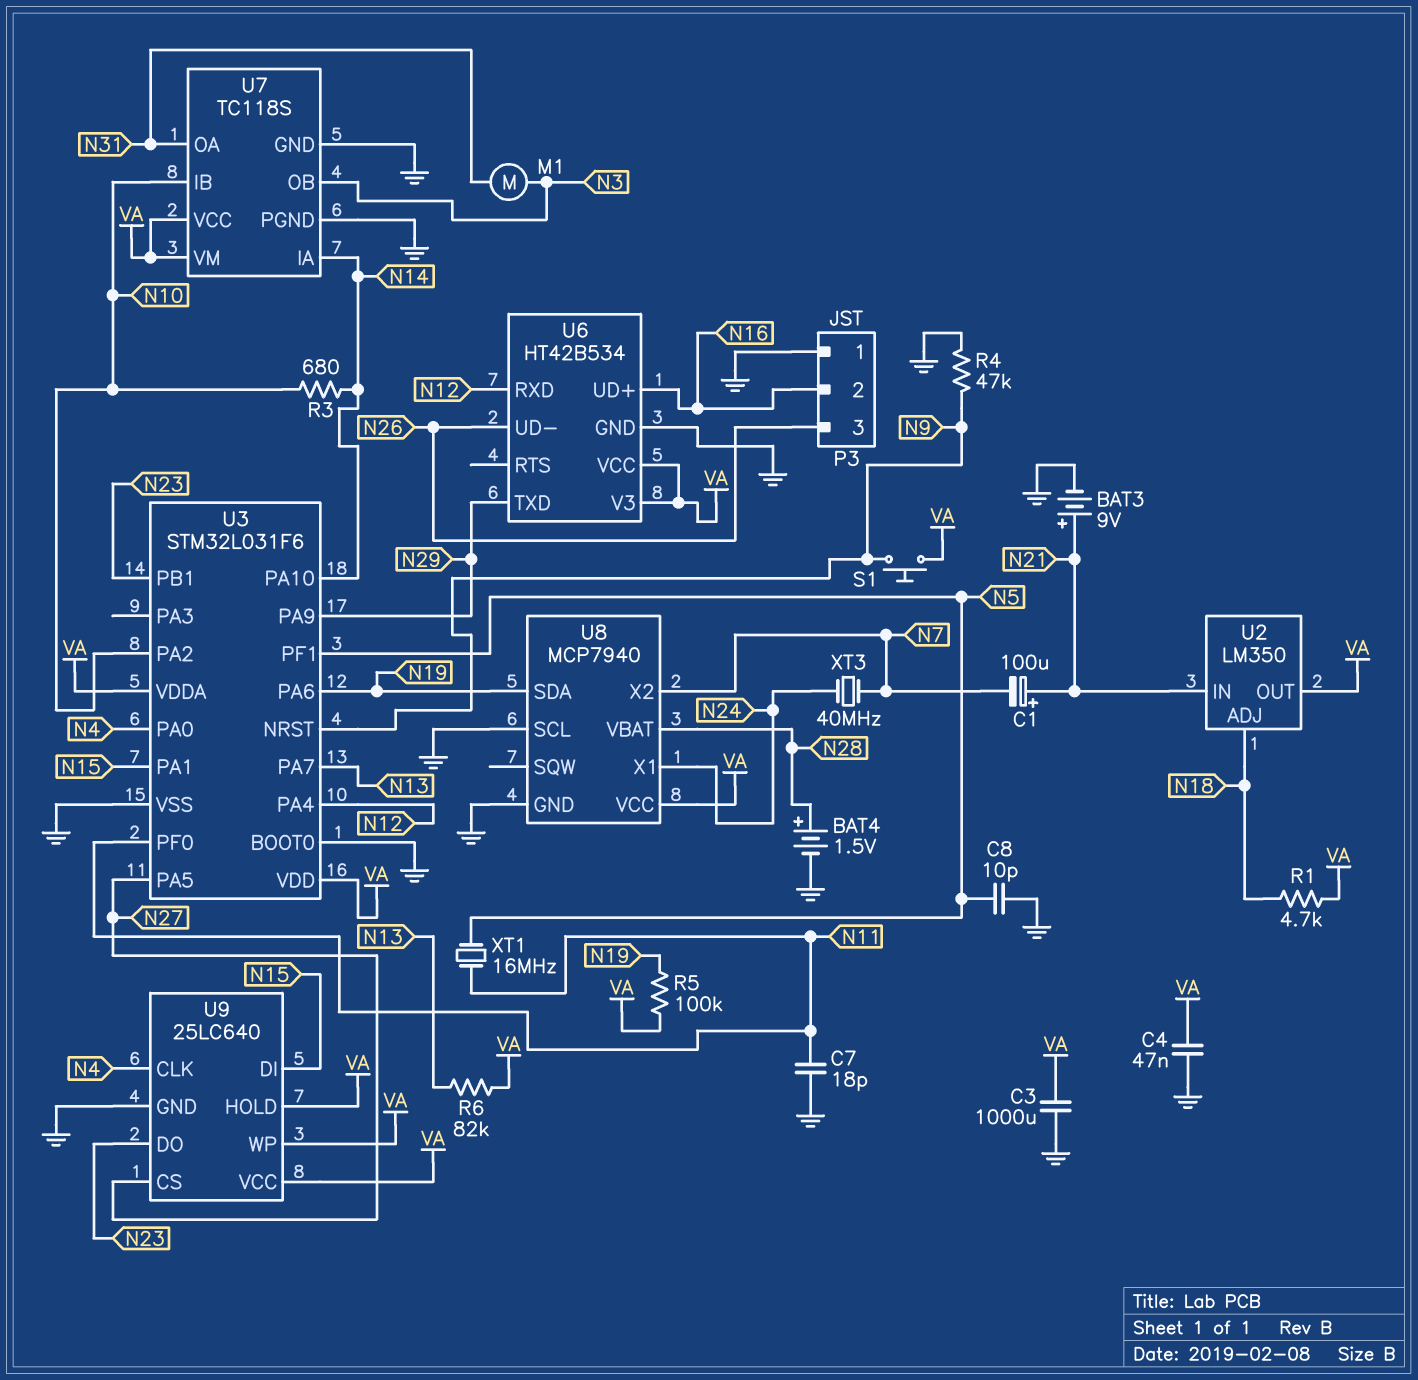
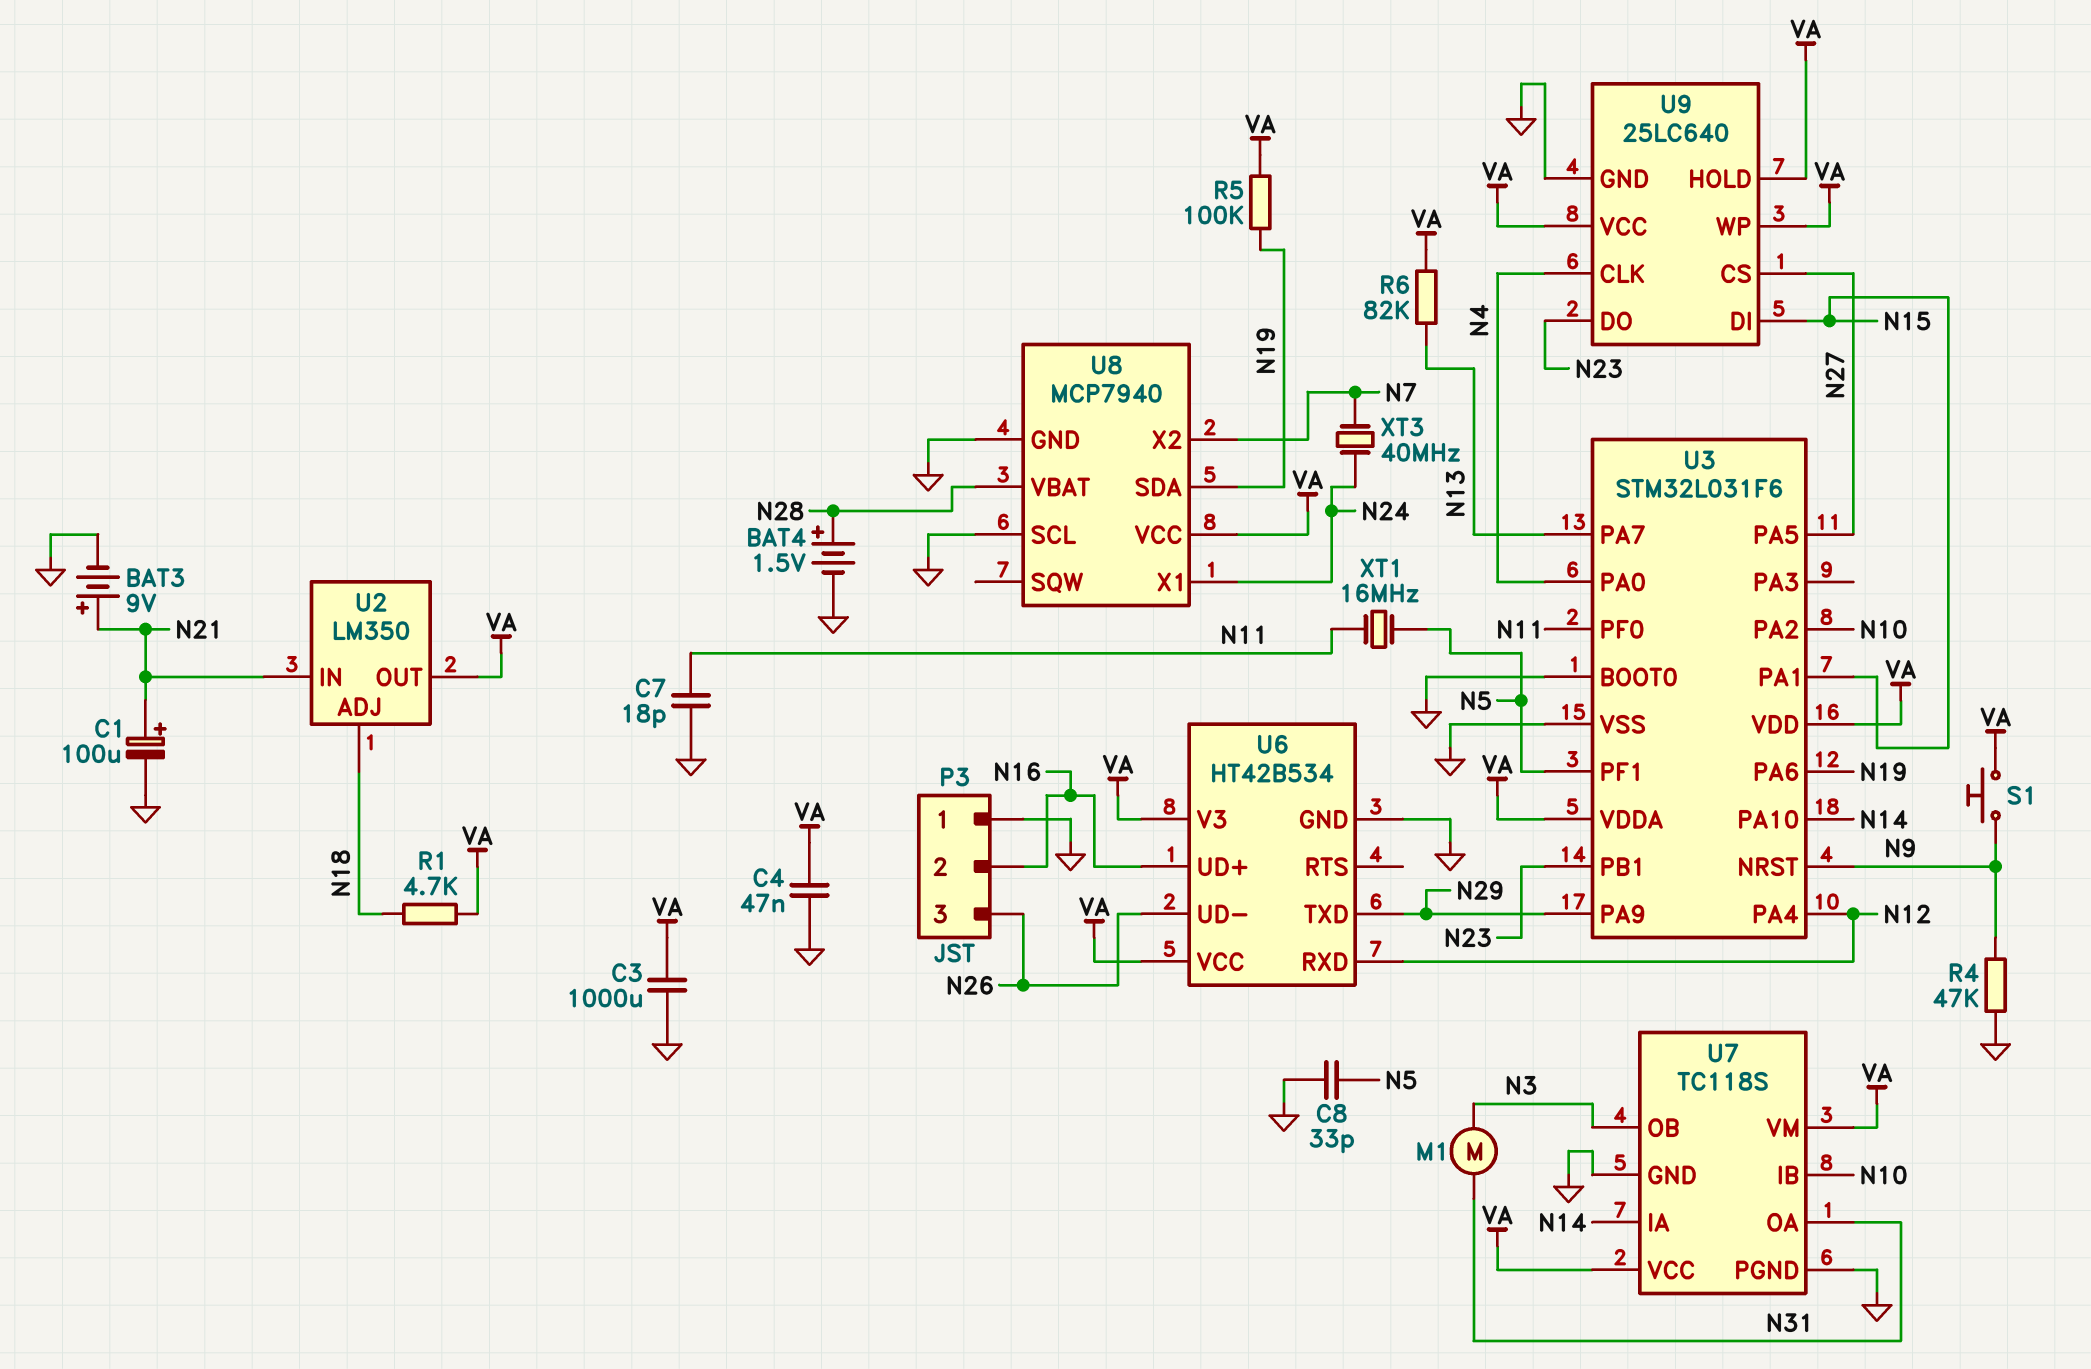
C1: 100uF (plus N21, minus N7) -> 100uF (plus N21, minus GND)
C8: 10pF (GND, N5) -> 33pF (GND, N5)
R3: 680 (N10, N14) -> none

